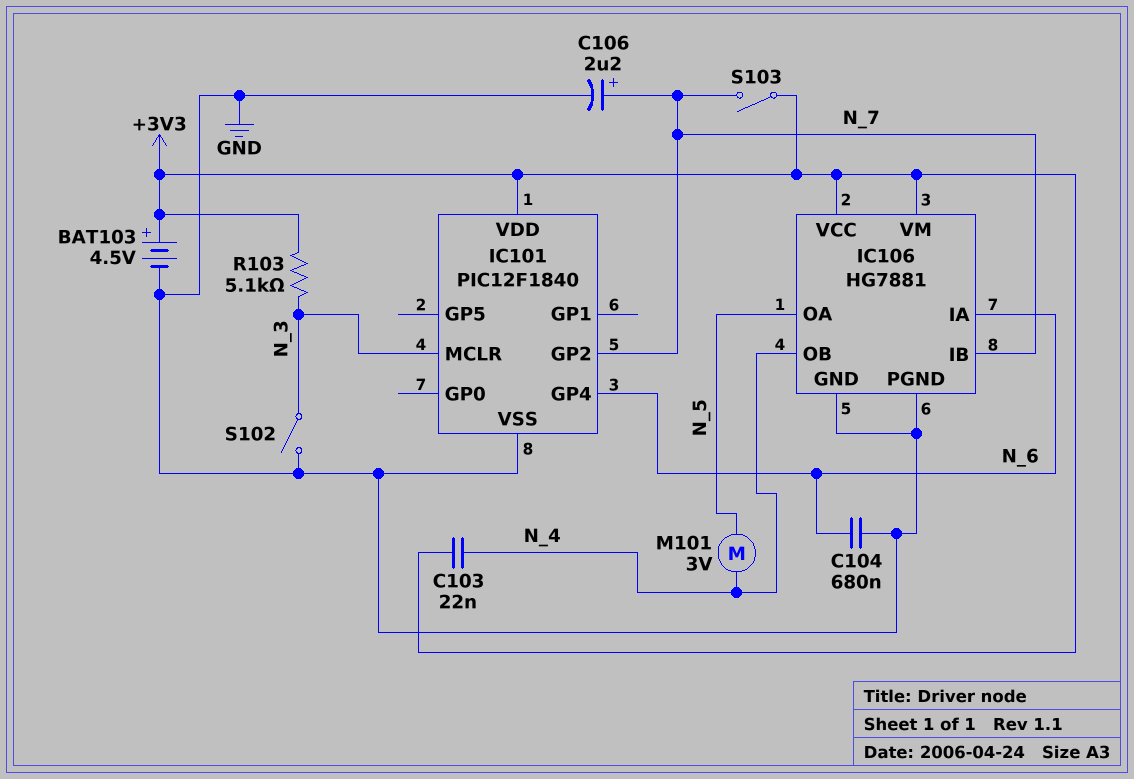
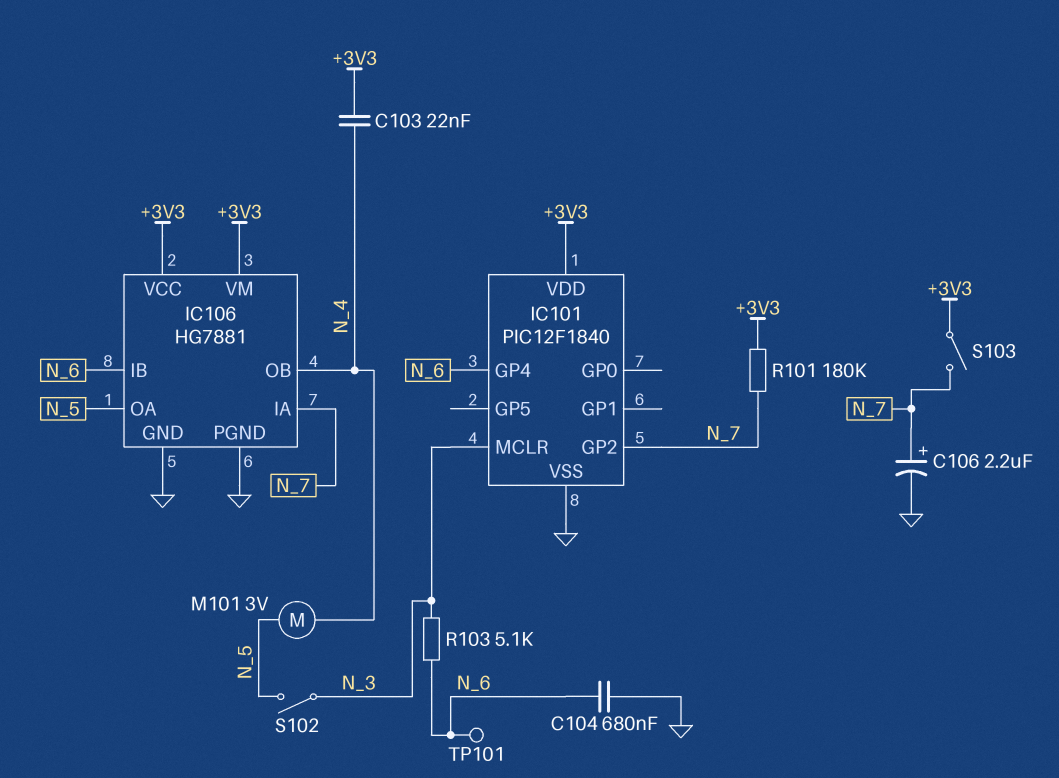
BAT103: 4.5V (plus +3V3, minus GND) -> none
IC106 pin IA: N_6 -> N_7
IC106 pin IB: N_7 -> N_6
R101: none -> 180k (+3V3, N_7)
R103: 5.1k (+3V3, N_3) -> 5.1k (N_3, N_6)
S102: switch (GND, N_3) -> switch (N_3, N_5)
TP101: none -> test point (N_6)

